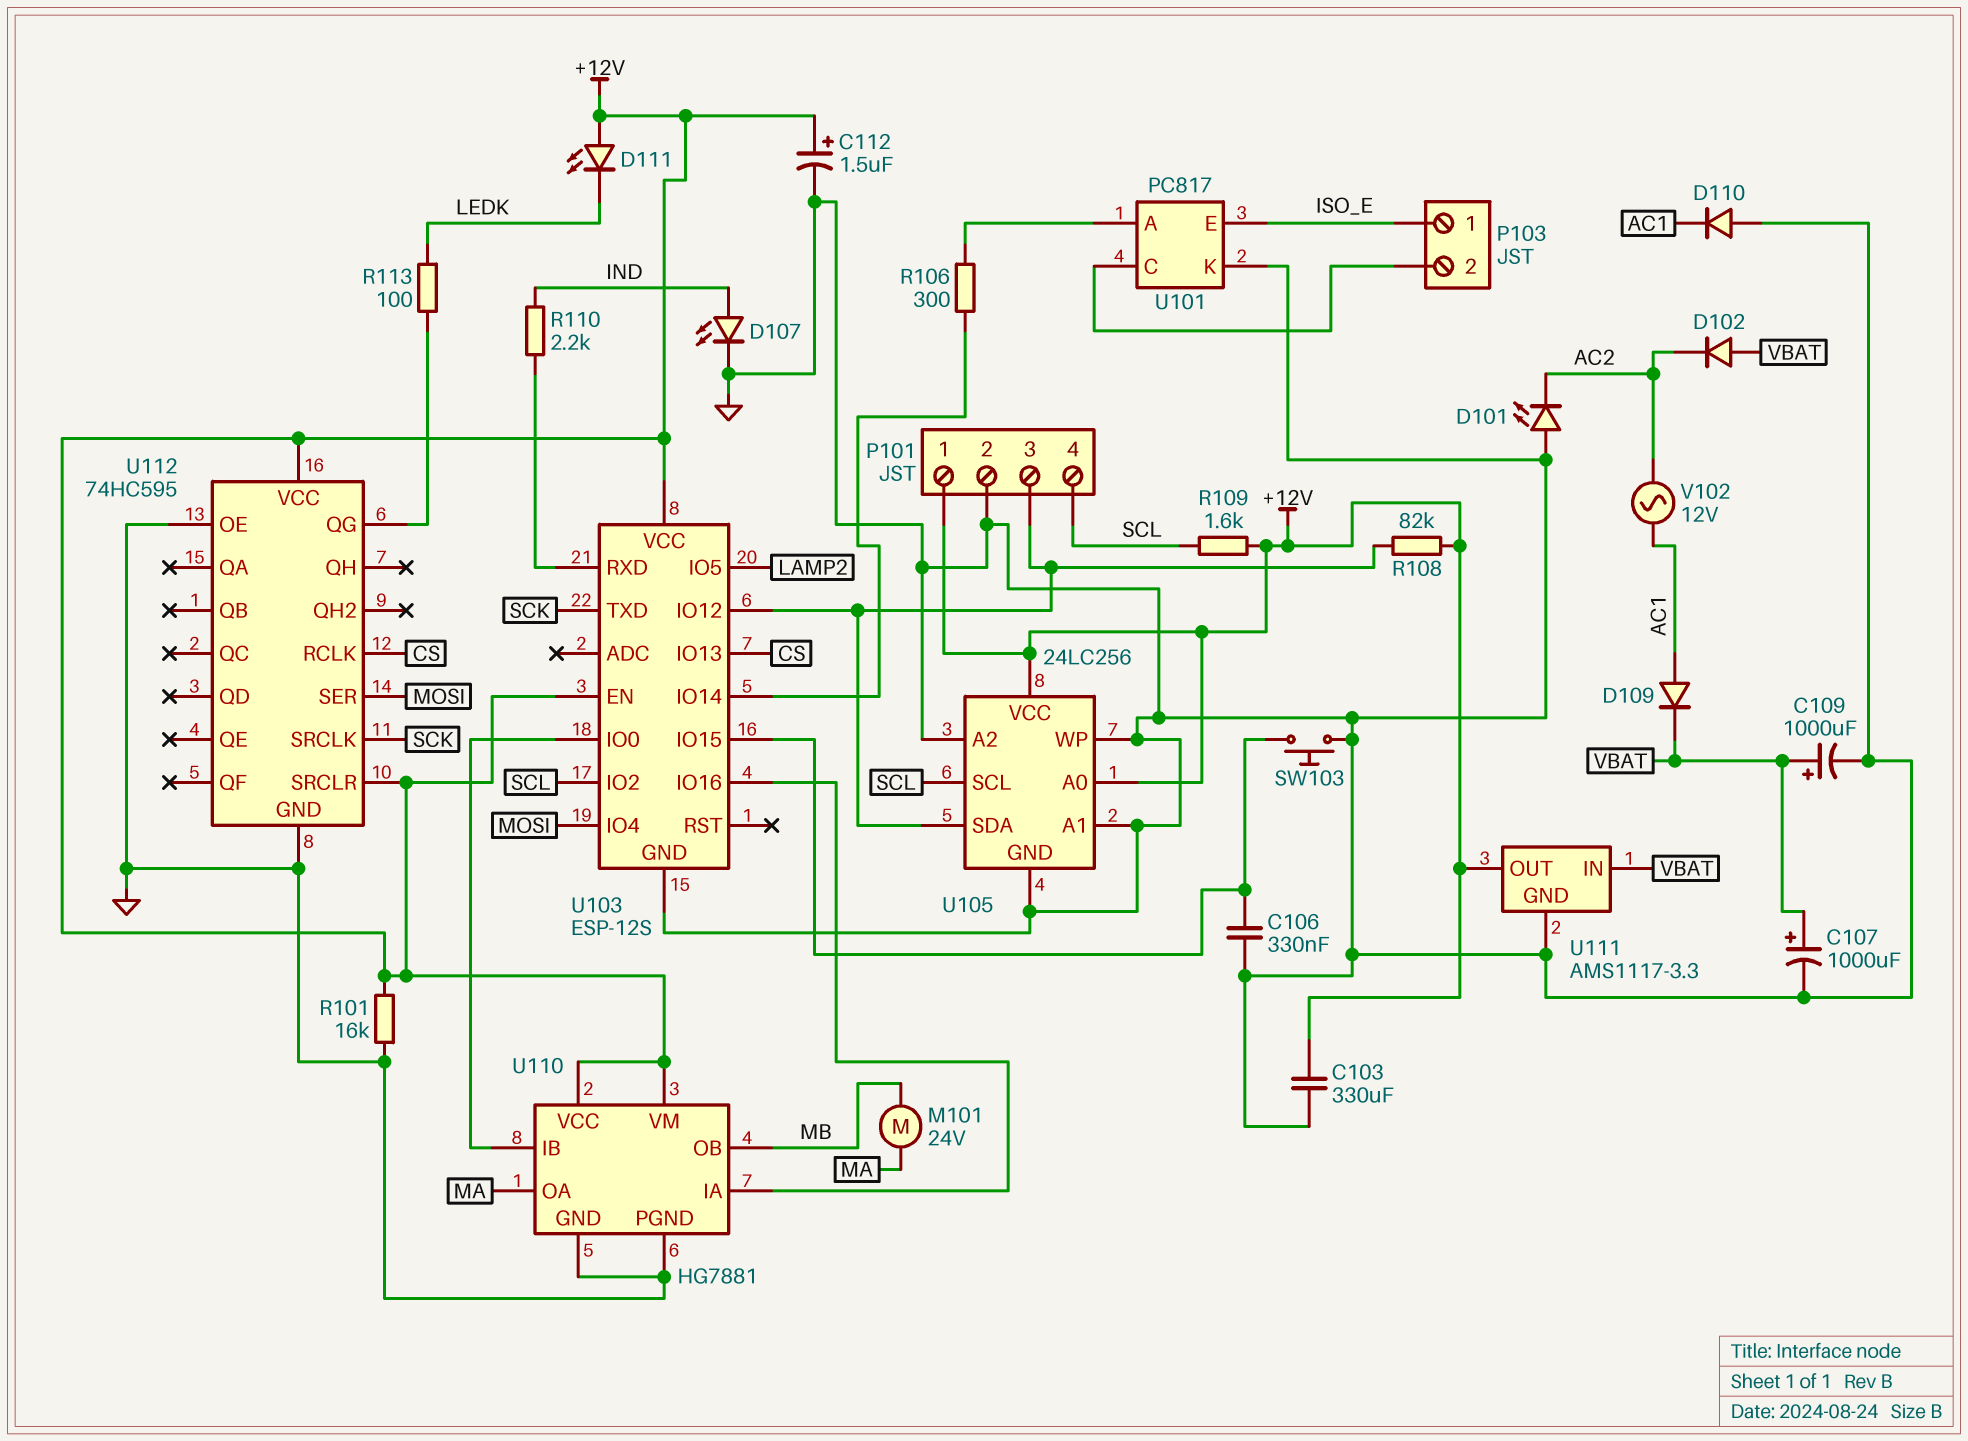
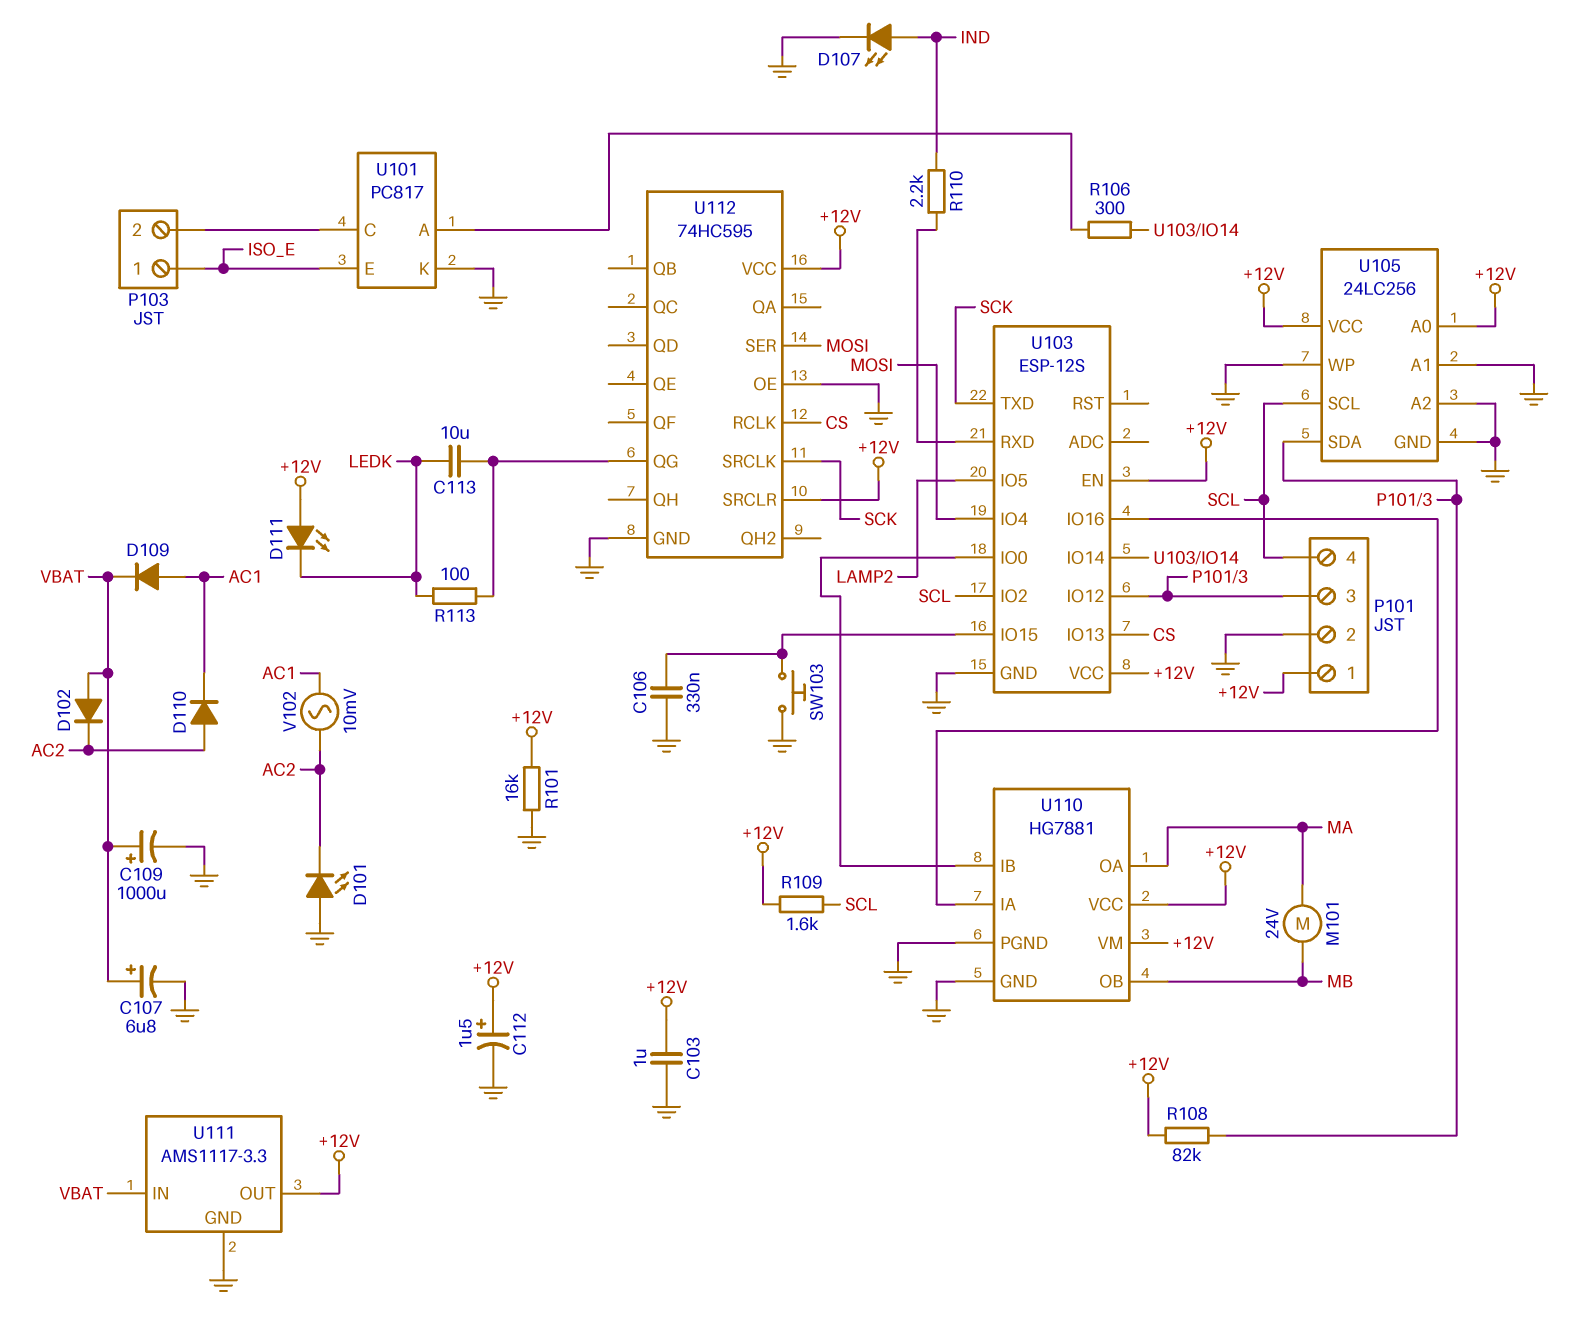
C103: 330uF (+12V, GND) -> 1uF (+12V, GND)
C107: 1000uF (plus VBAT, minus GND) -> 6.8uF (plus VBAT, minus GND)
C113: none -> 10uF (LEDK, U112/QG)
D110: diode (A GND, K AC1) -> diode (A AC2, K AC1)
V102: AC 12V (AC1, AC2) -> AC 10mV (AC1, AC2)

